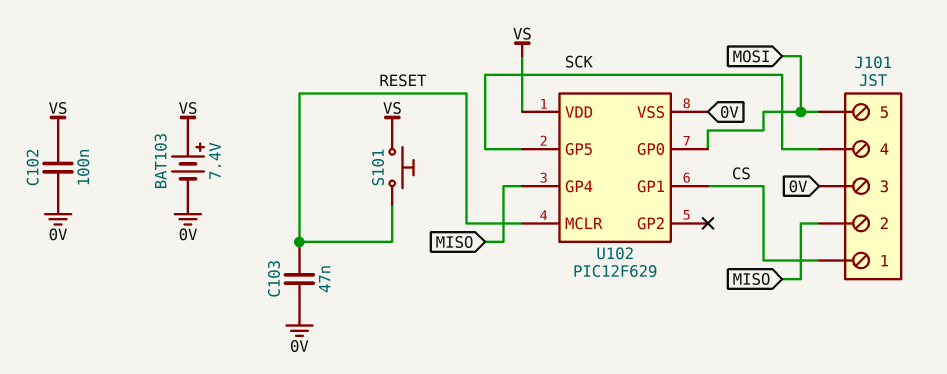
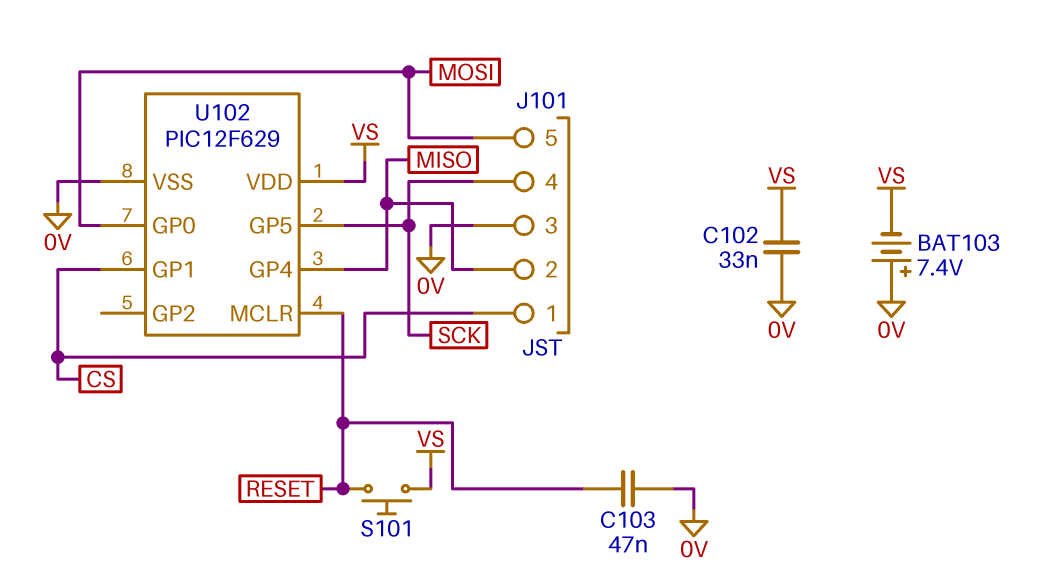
BAT103: 7.4V (plus VS, minus 0V) -> 7.4V (plus 0V, minus VS)
C102: 100nF (0V, VS) -> 33nF (0V, VS)

